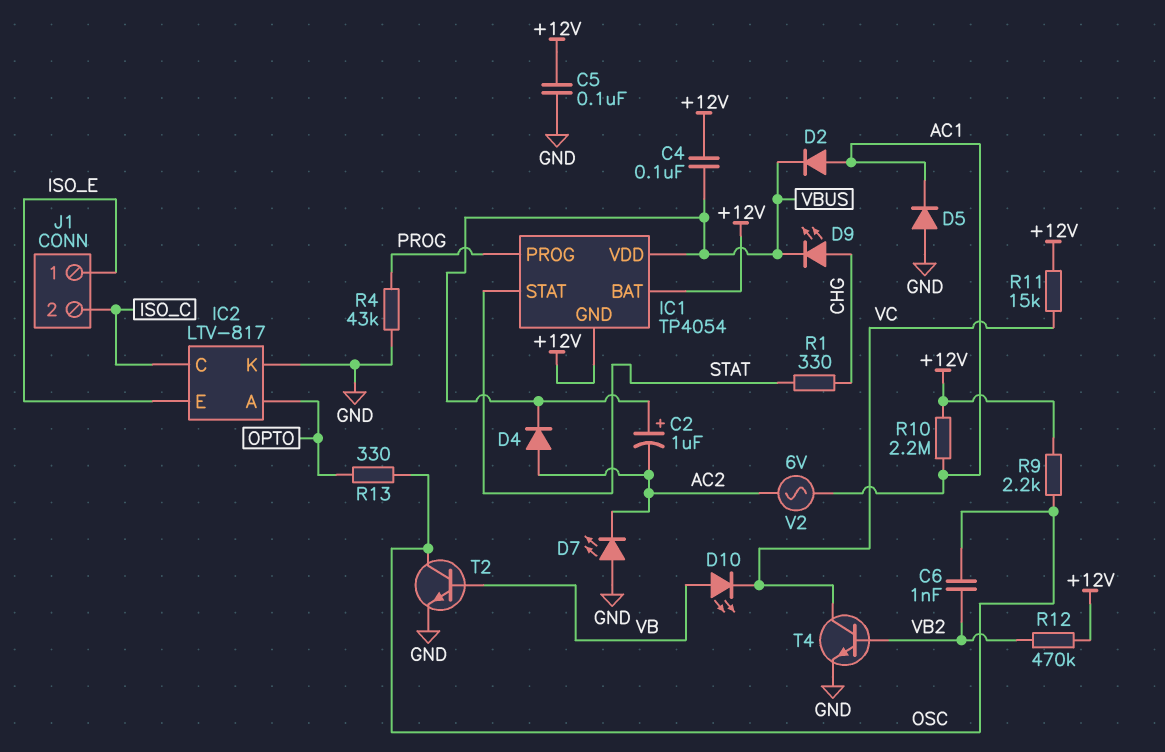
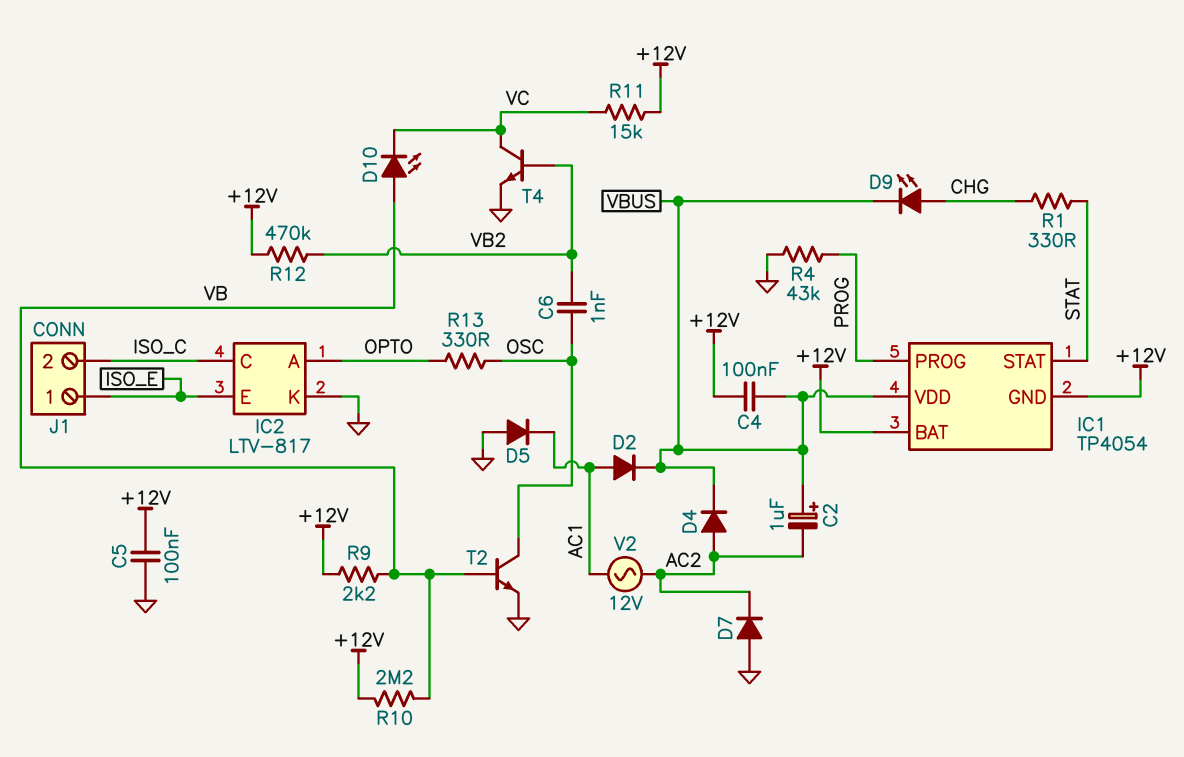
D7: LED (A GND, K AC2) -> diode (A GND, K AC2)
R9: 2.2k (+12V, OSC) -> 2.2k (+12V, VB)
R10: 2.2M (+12V, AC1) -> 2.2M (+12V, VB)
V2: AC 6V (AC1, AC2) -> AC 12V (AC1, AC2)

